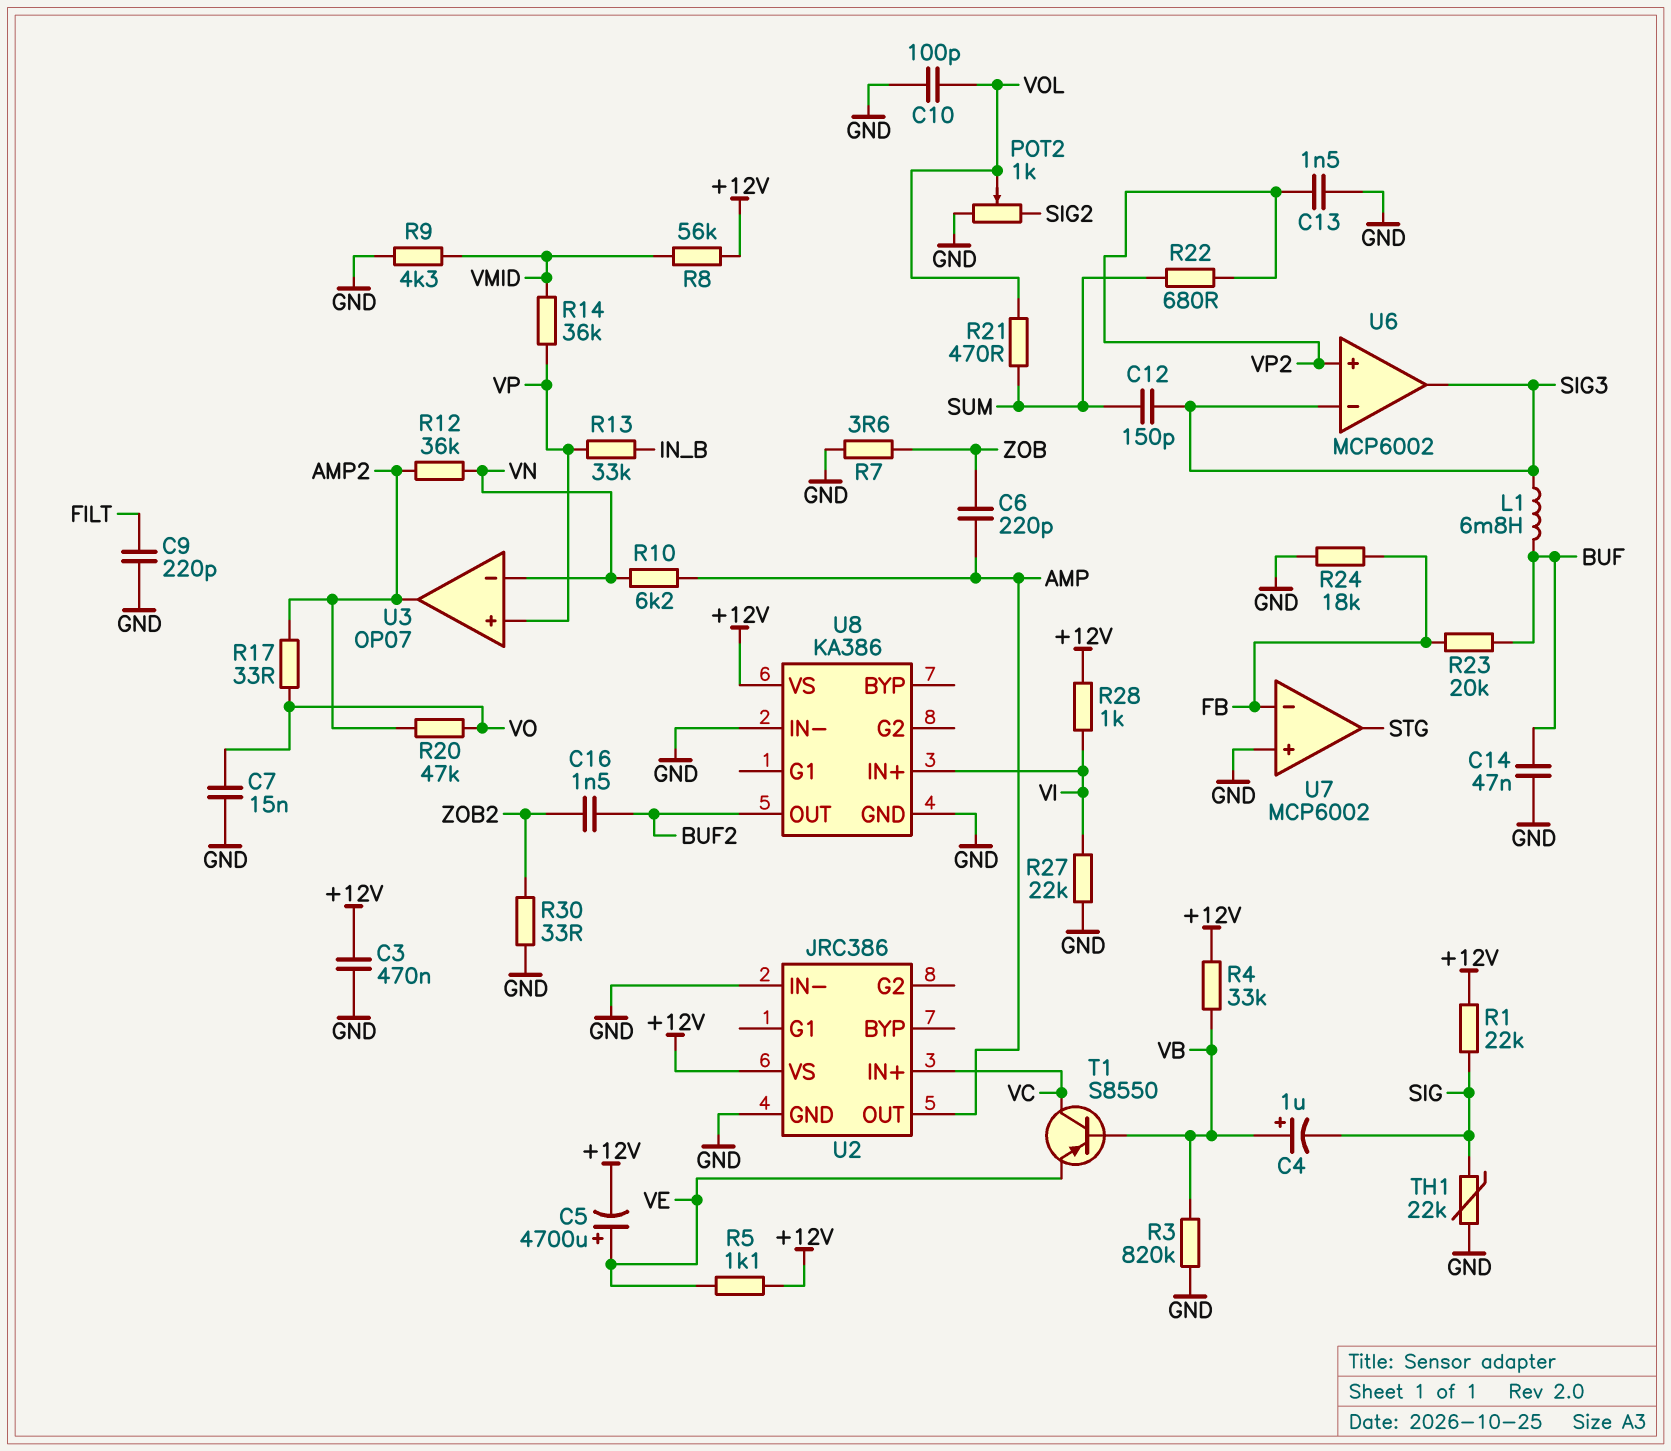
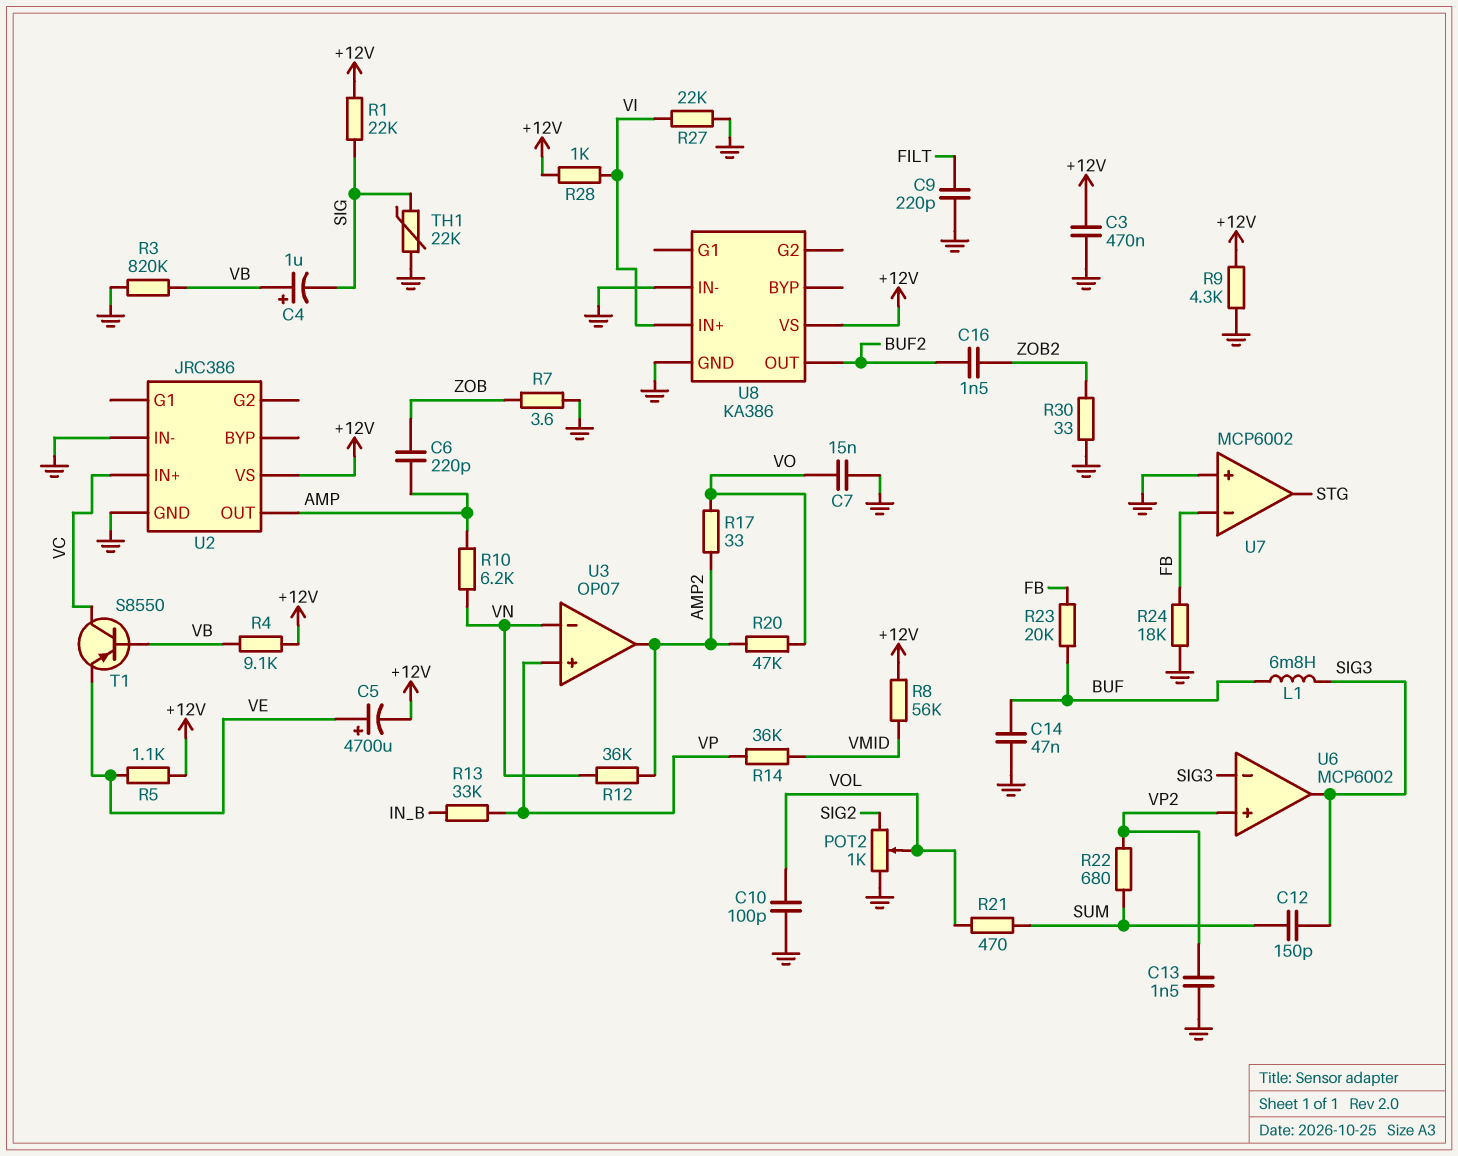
R4: 33k (+12V, VB) -> 9.1k (+12V, VB)
R9: 4.3k (GND, VMID) -> 4.3k (+12V, GND)

